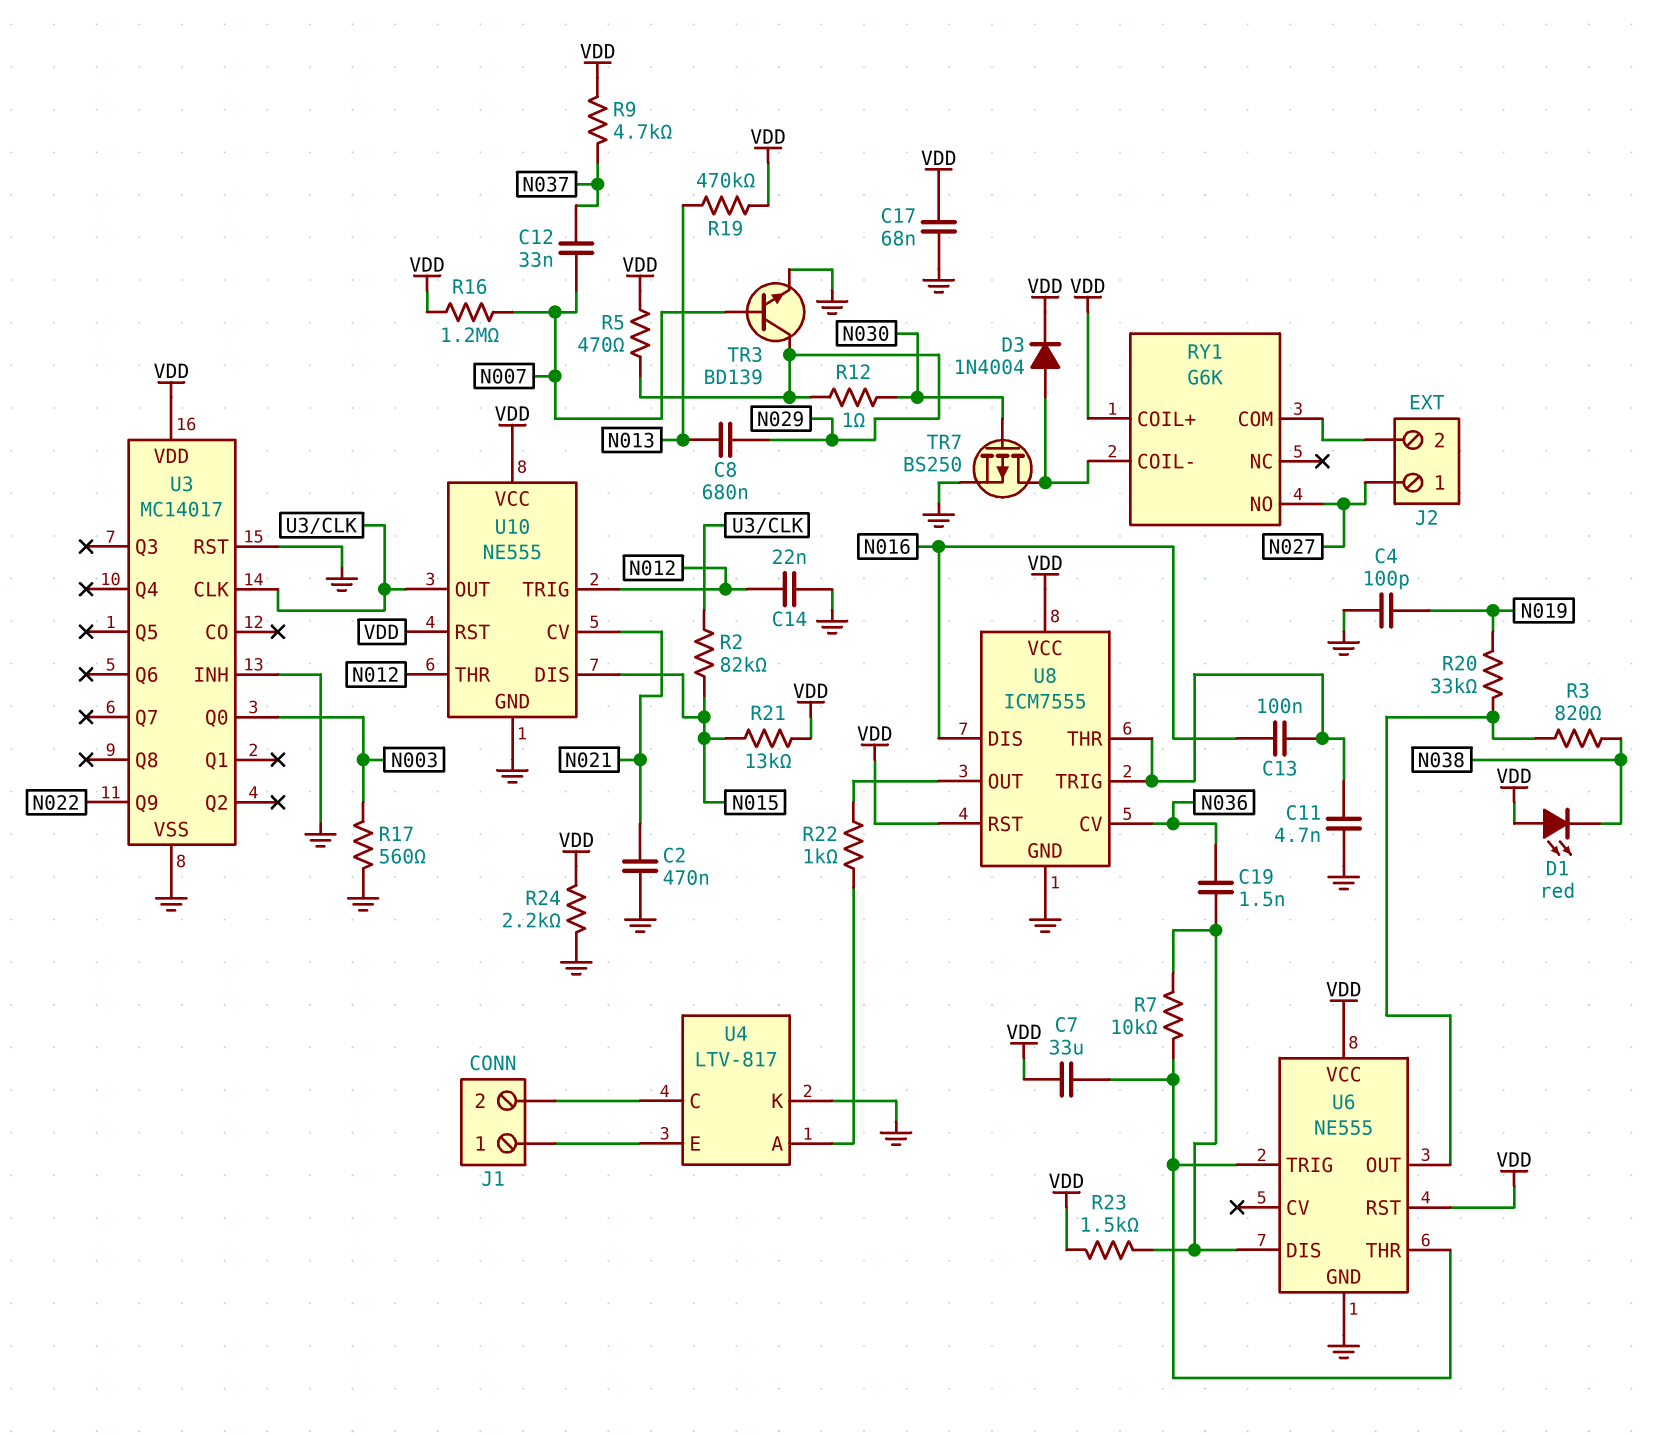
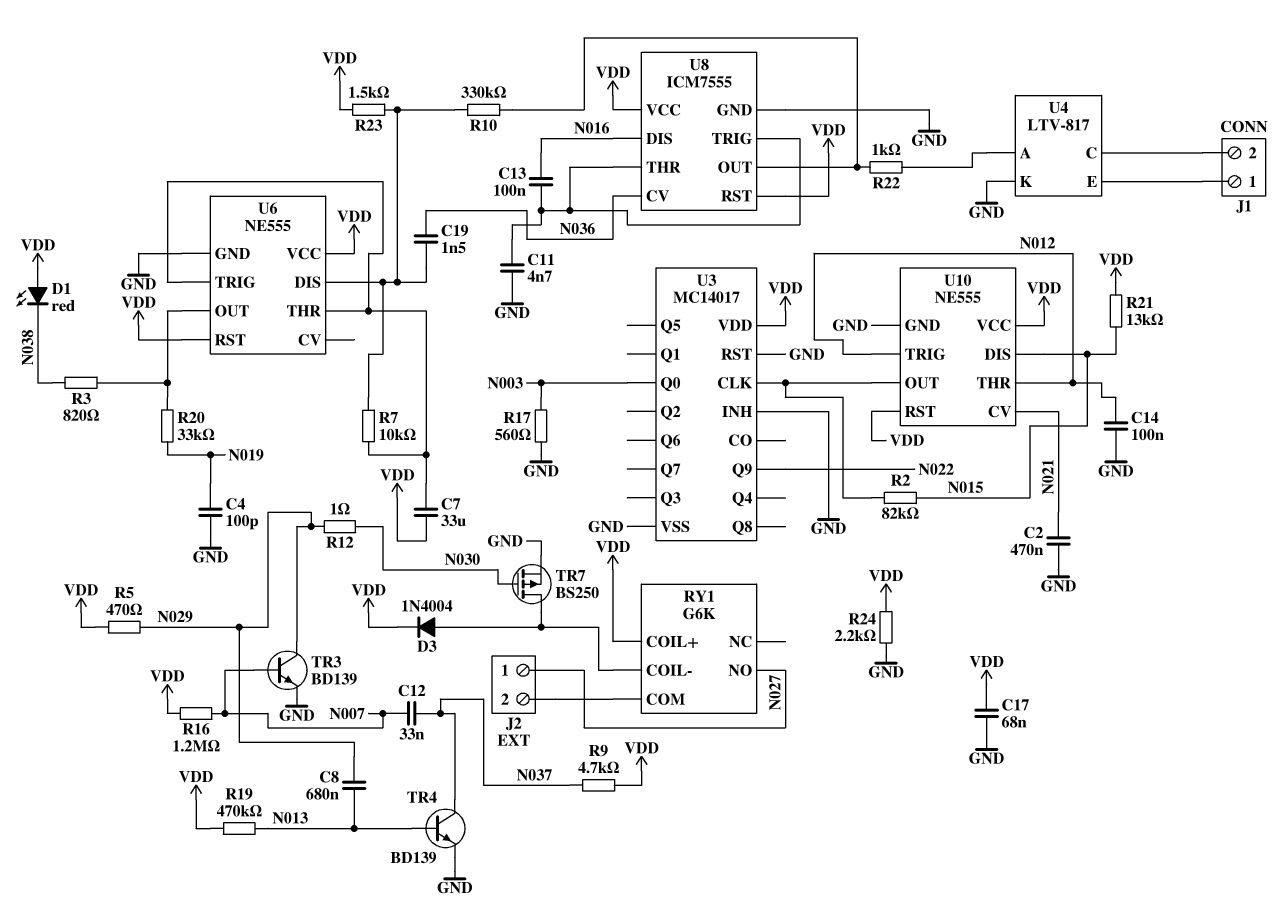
C14: 22nF (GND, N012) -> 100nF (GND, N012)
R10: none -> 330k (U6/DIS, U8/OUT)
TR4: none -> NPN BD139 (B N013, C N037, E GND)

